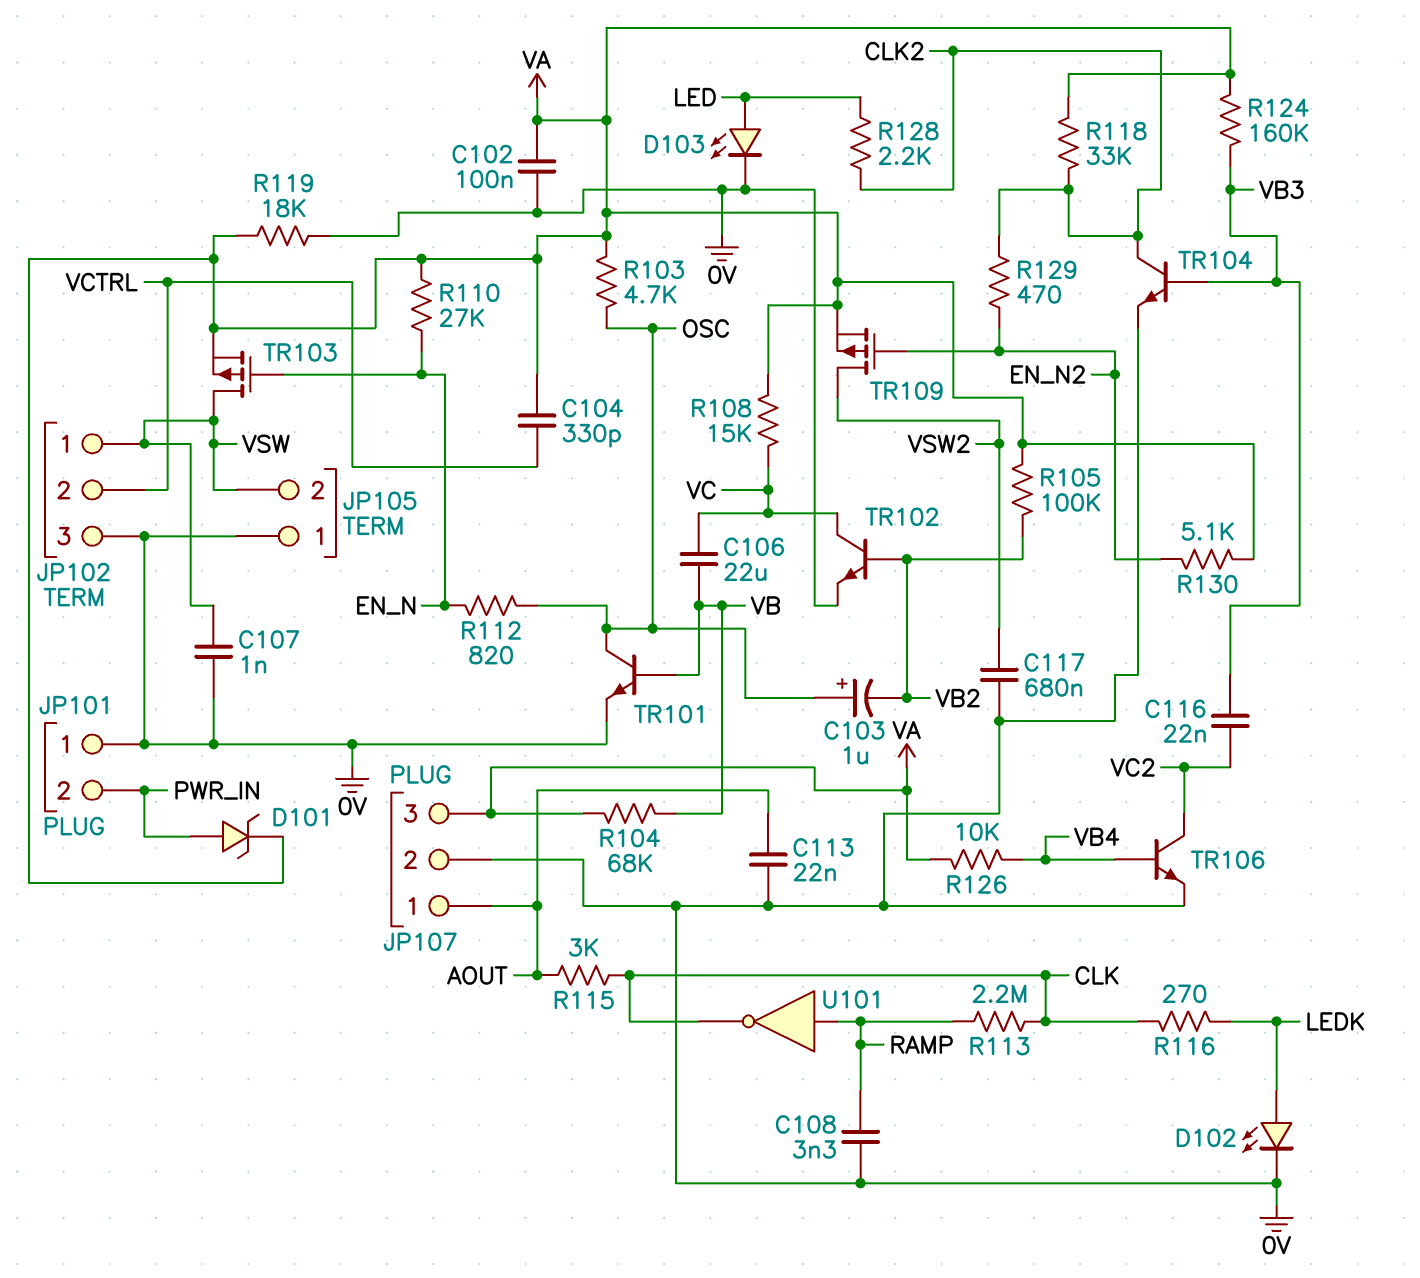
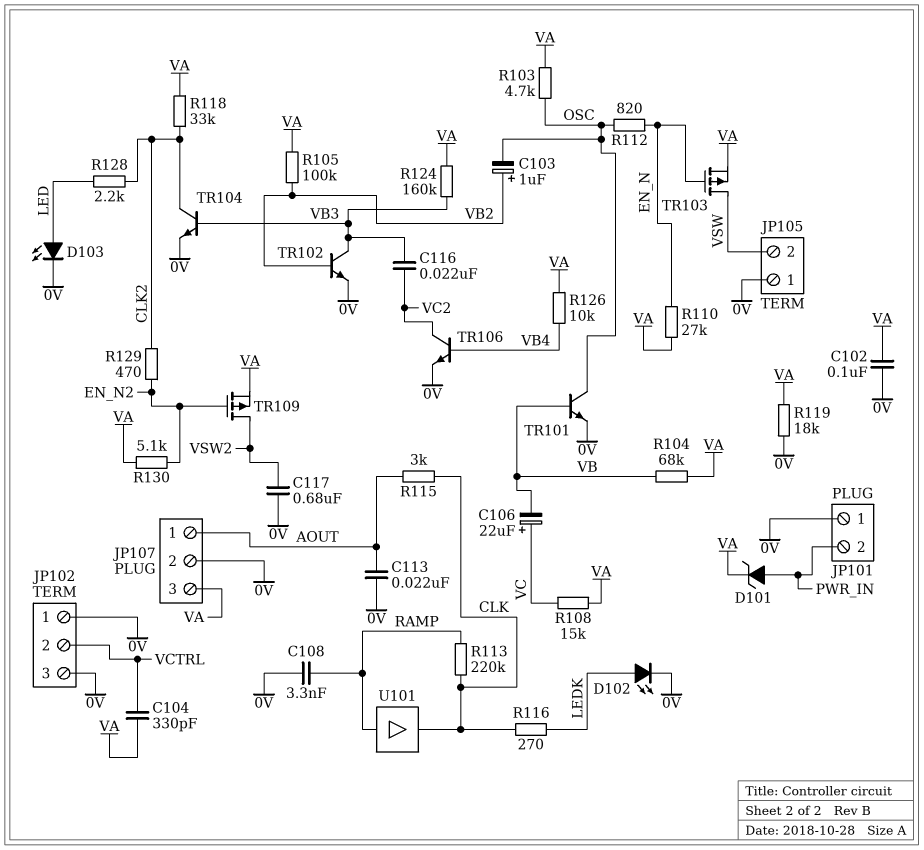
C103: 1uF (plus OSC, minus VB2) -> 1uF (plus VB2, minus OSC)
C106: 22uF (VB, VC) -> 22uF (plus VC, minus VB)
C107: 1nF (0V, VSW) -> none
JP102 pin 1: VSW -> 0V
R113: 2.2M (CLK, RAMP) -> 220k (CLK, RAMP)
TR102: NPN (B VB2, C VC, E 0V) -> NPN (B VB2, C VB3, E 0V)
U101: NOT (in RAMP, out CLK) -> buffer (in RAMP, out CLK)

